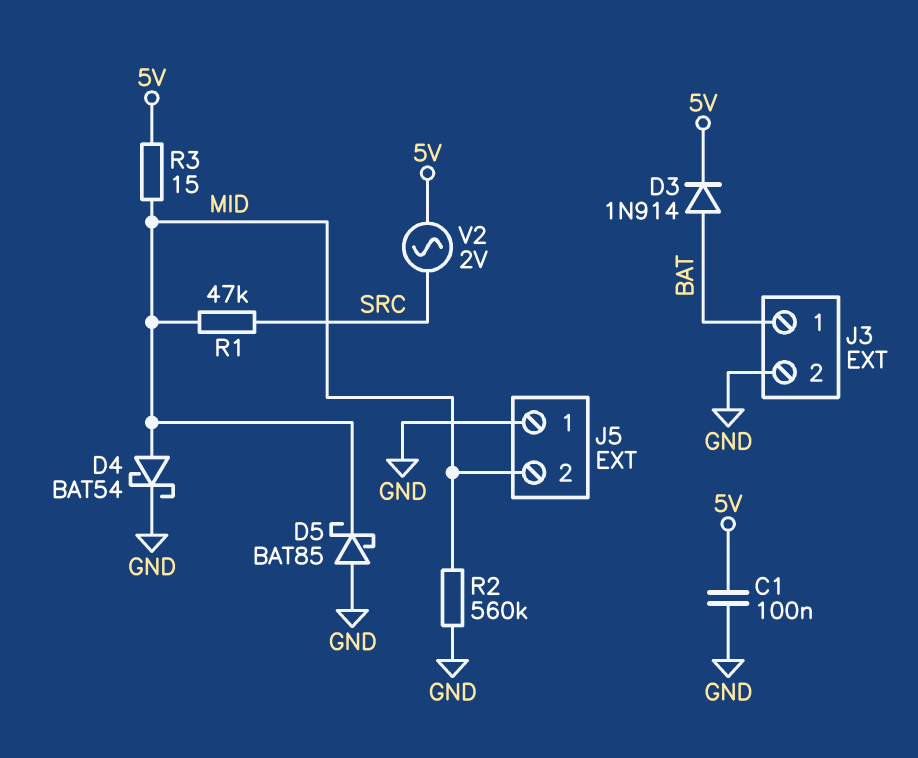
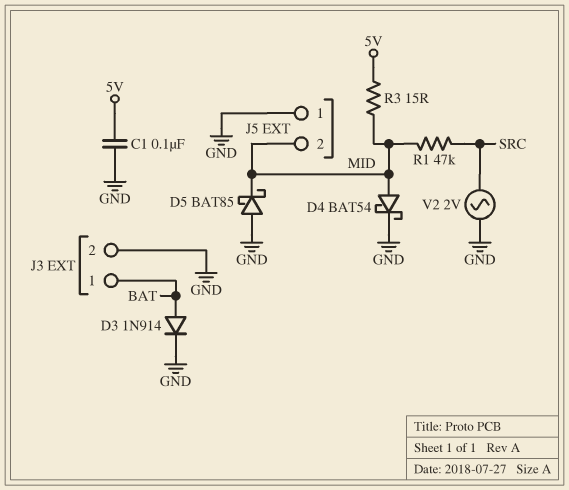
D3: diode 1N914 (A BAT, K 5V) -> diode 1N914 (A BAT, K GND)
R2: 560k (GND, MID) -> none
V2: AC 2V (5V, SRC) -> AC 2V (GND, SRC)

